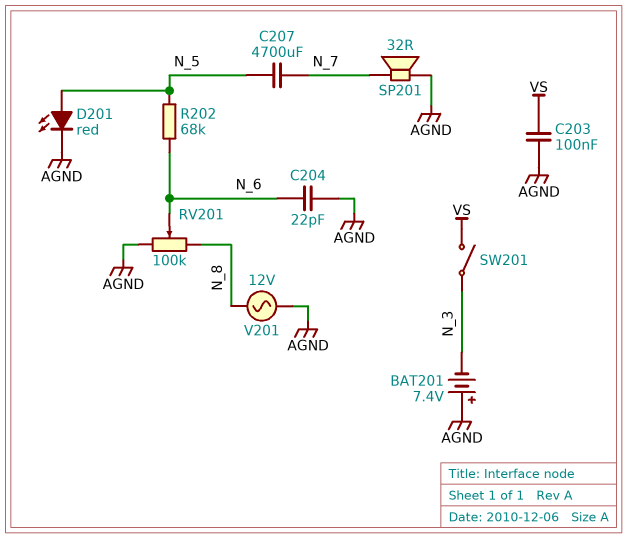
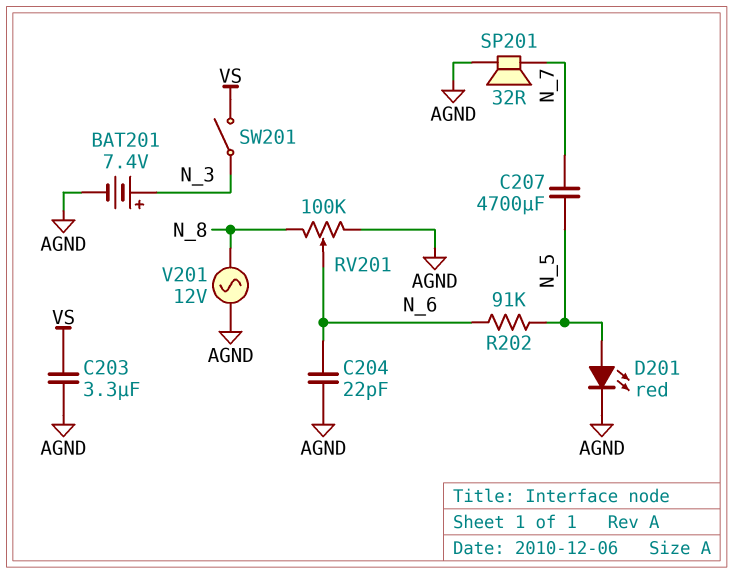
BAT201: 7.4V (plus AGND, minus N_3) -> 7.4V (plus N_3, minus AGND)
C203: 100nF (AGND, VS) -> 3.3uF (AGND, VS)
R202: 68k (N_5, N_6) -> 91k (N_5, N_6)

